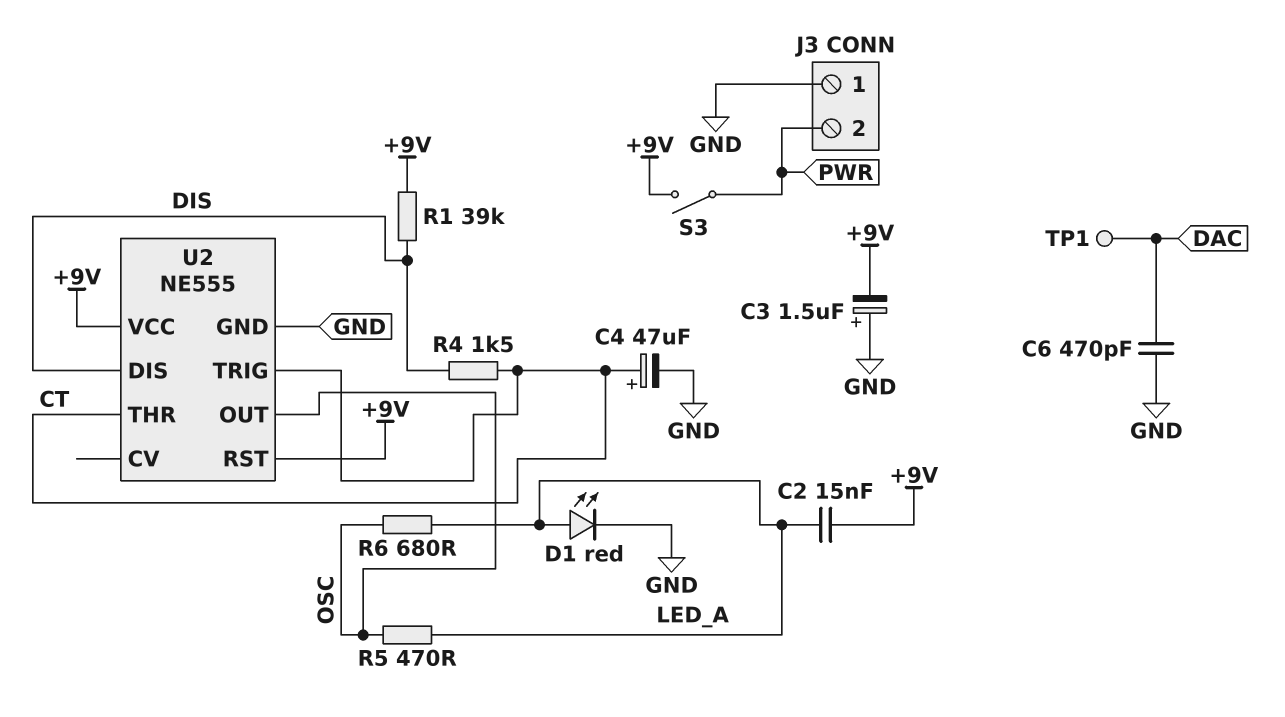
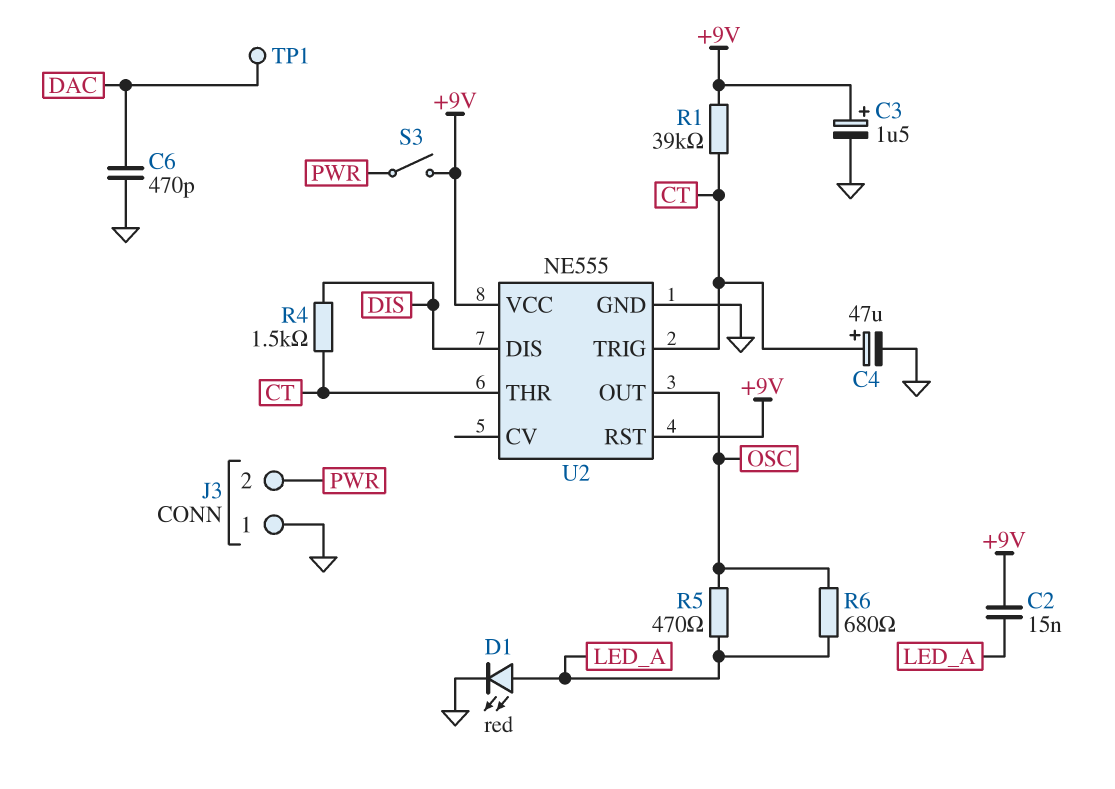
C3: 1.5uF (plus GND, minus +9V) -> 1.5uF (plus +9V, minus GND)
R1: 39k (+9V, DIS) -> 39k (+9V, CT)

